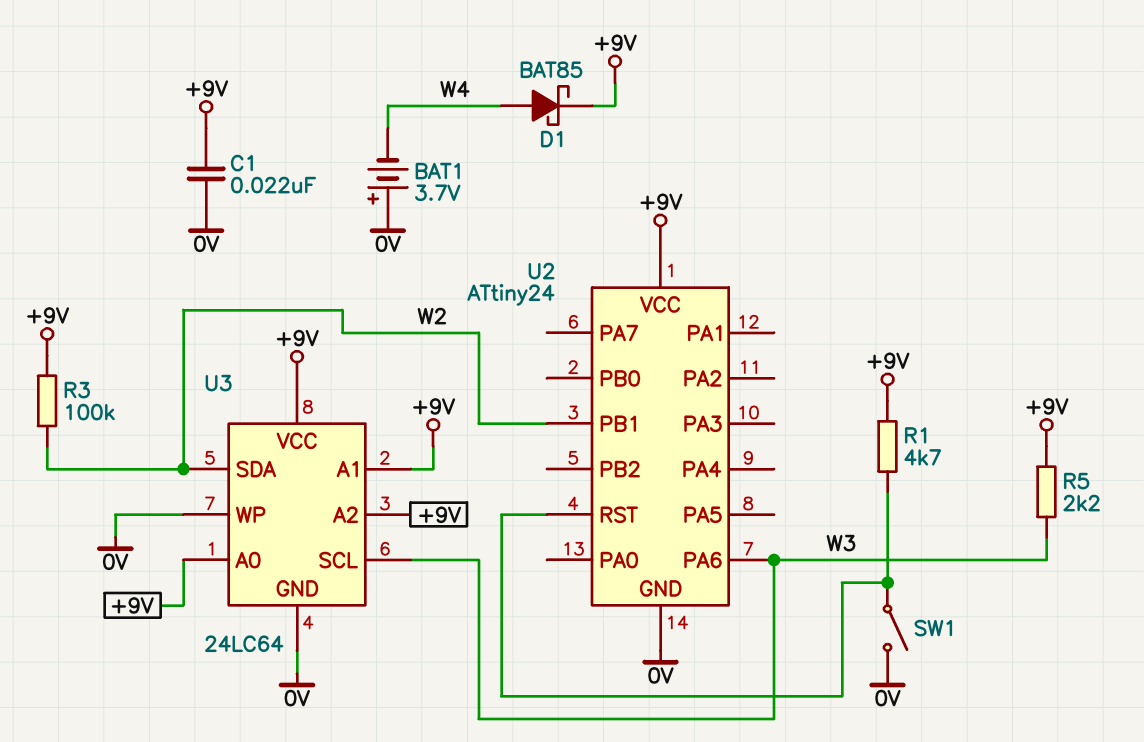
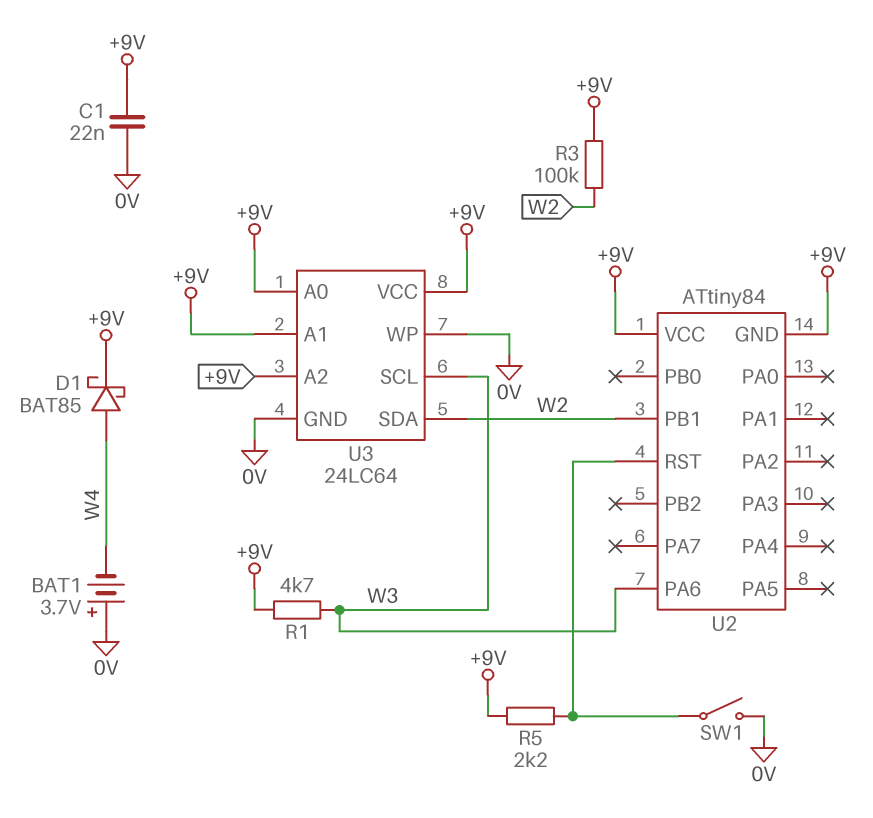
R1: 4.7k (+9V, U2/RST) -> 4.7k (+9V, W3)
R5: 2.2k (+9V, W3) -> 2.2k (+9V, U2/RST)
U2: ATtiny24 -> ATtiny84
U2 pin GND: 0V -> +9V

